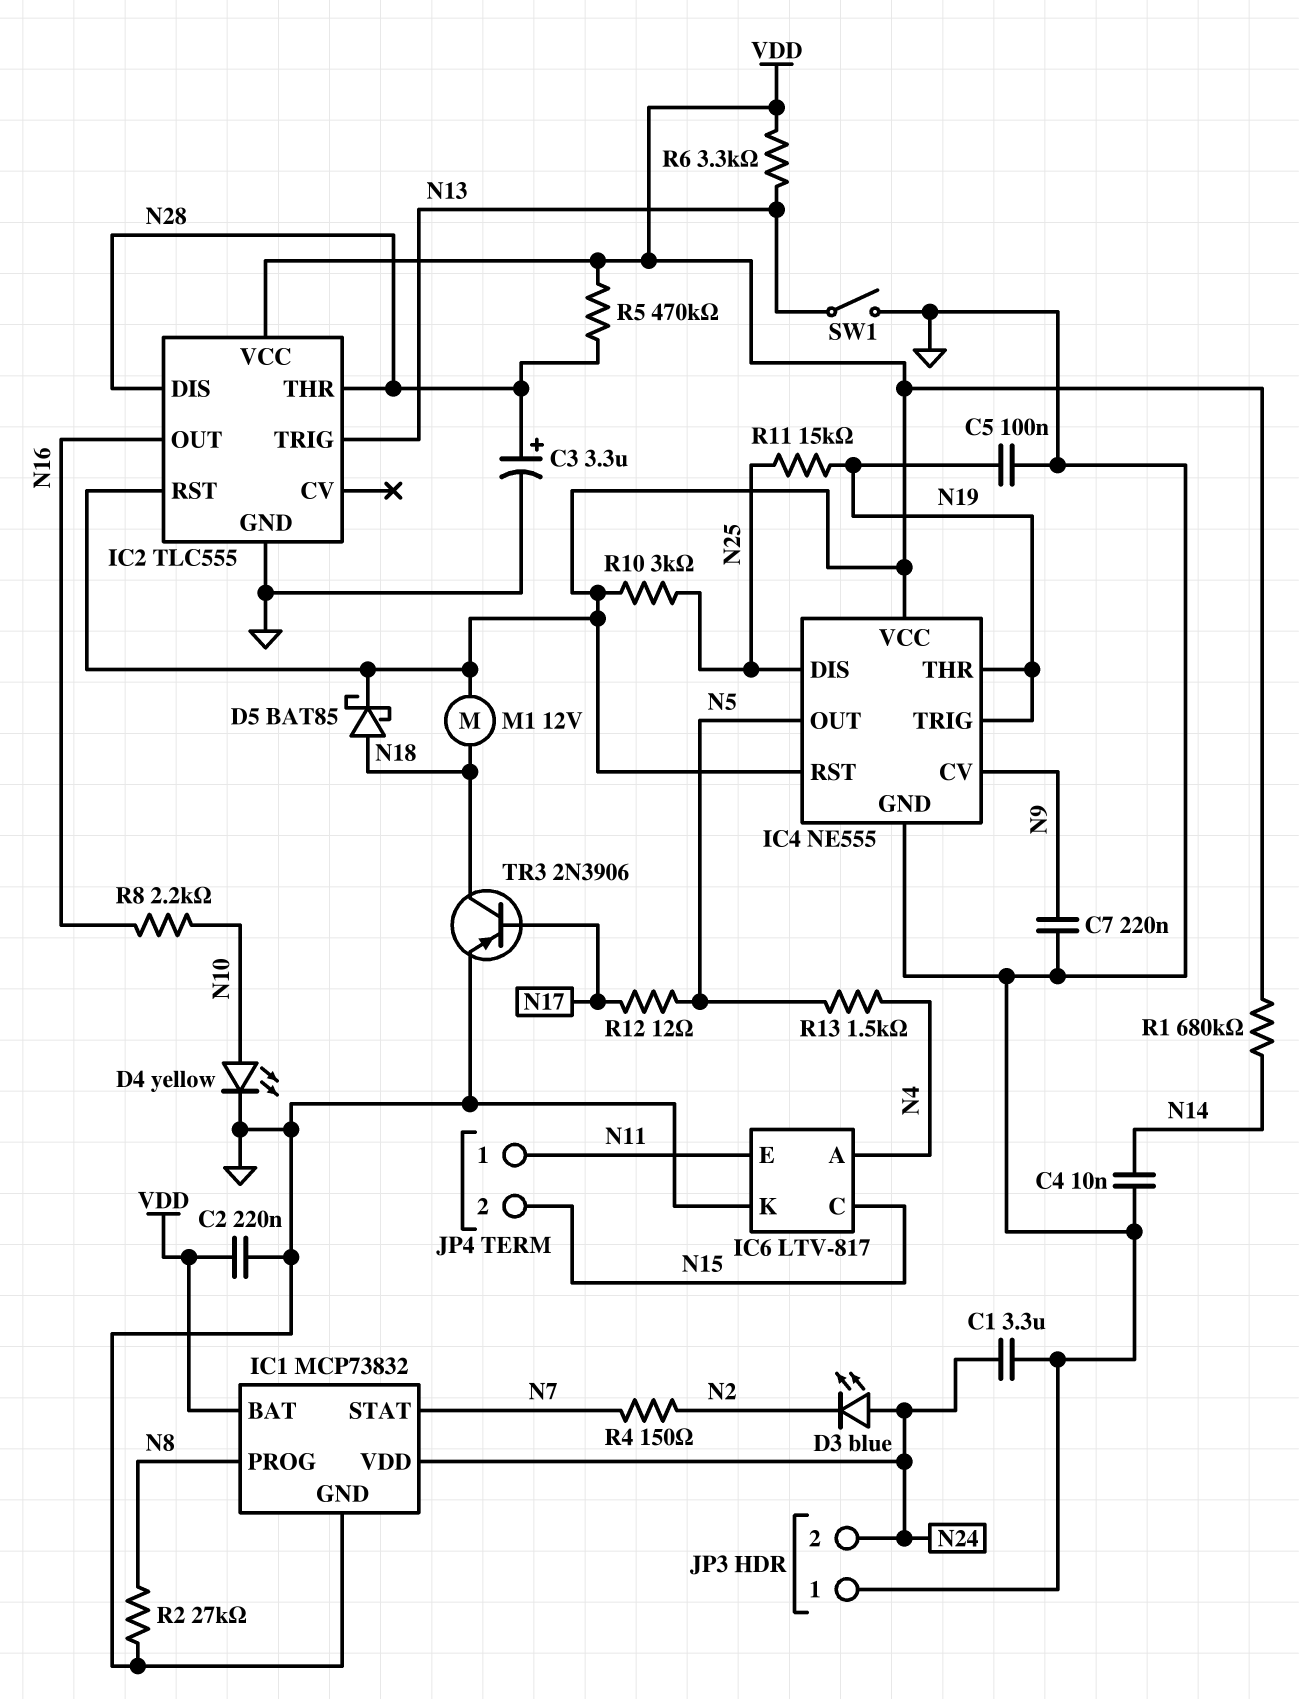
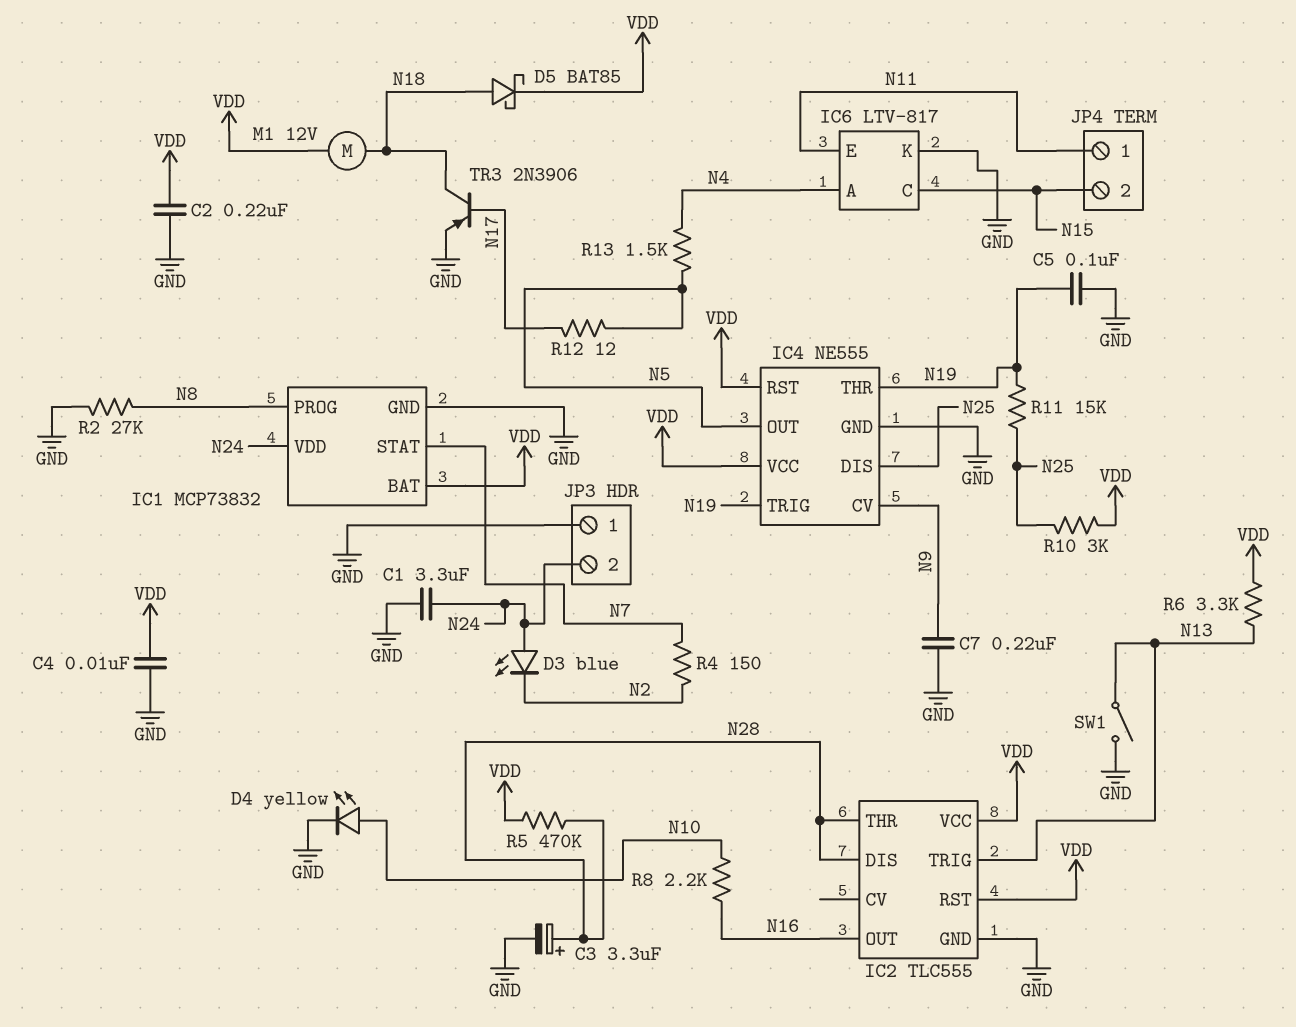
C4: 10nF (GND, N14) -> 10nF (GND, VDD)
R1: 680k (N14, VDD) -> none

